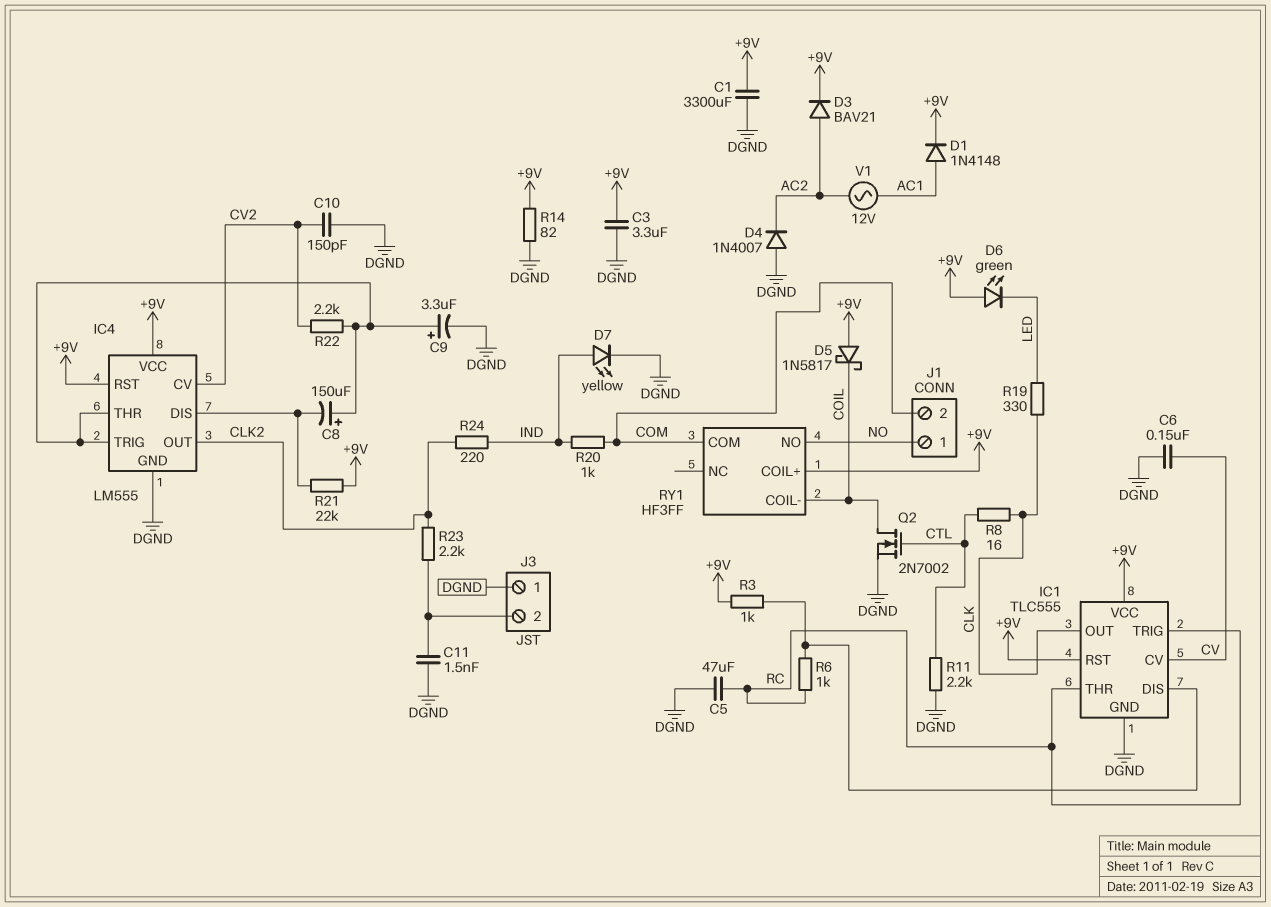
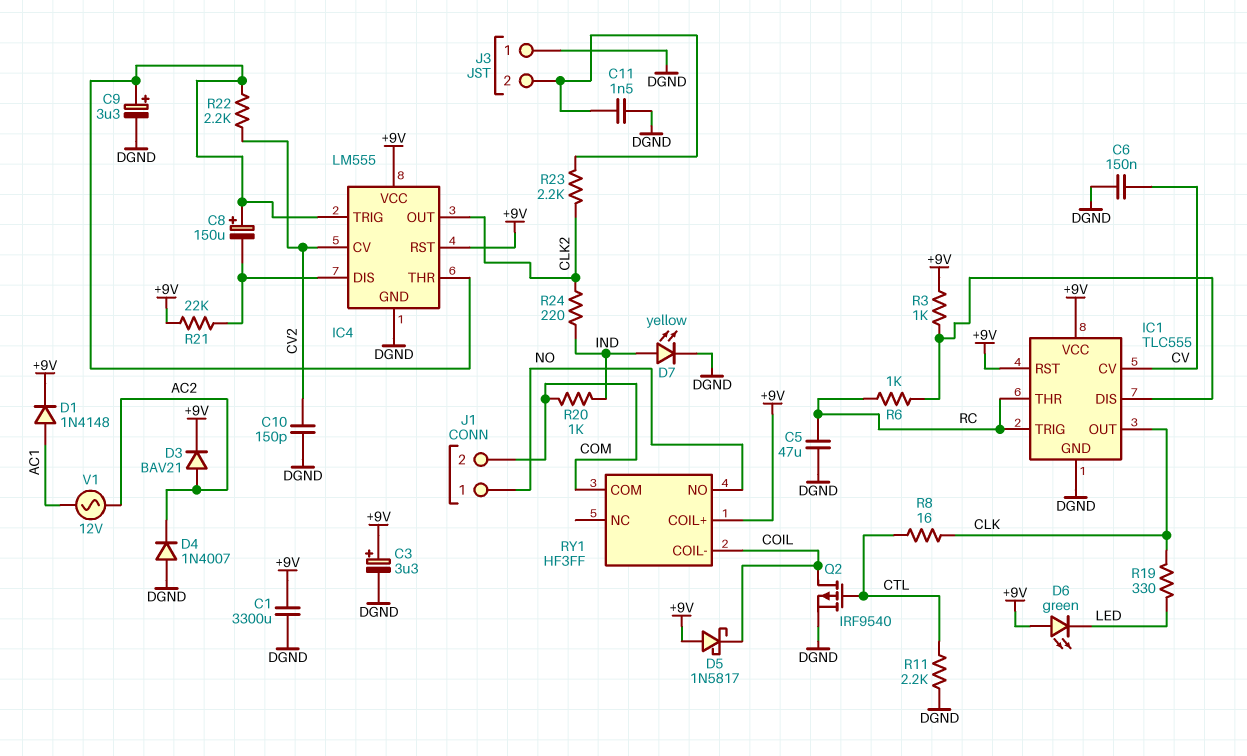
C3: 3.3uF (+9V, DGND) -> 3.3uF (plus +9V, minus DGND)
Q2: NMOS 2N7002 (G CTL, D COIL, S DGND) -> PMOS IRF9540 (G CTL, D COIL, S DGND)
R14: 82 (+9V, DGND) -> none

